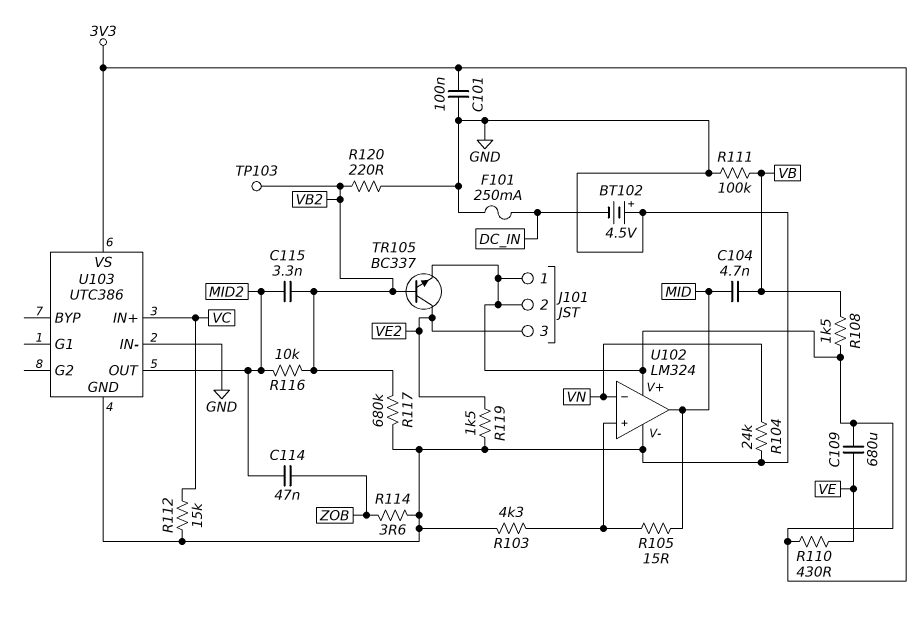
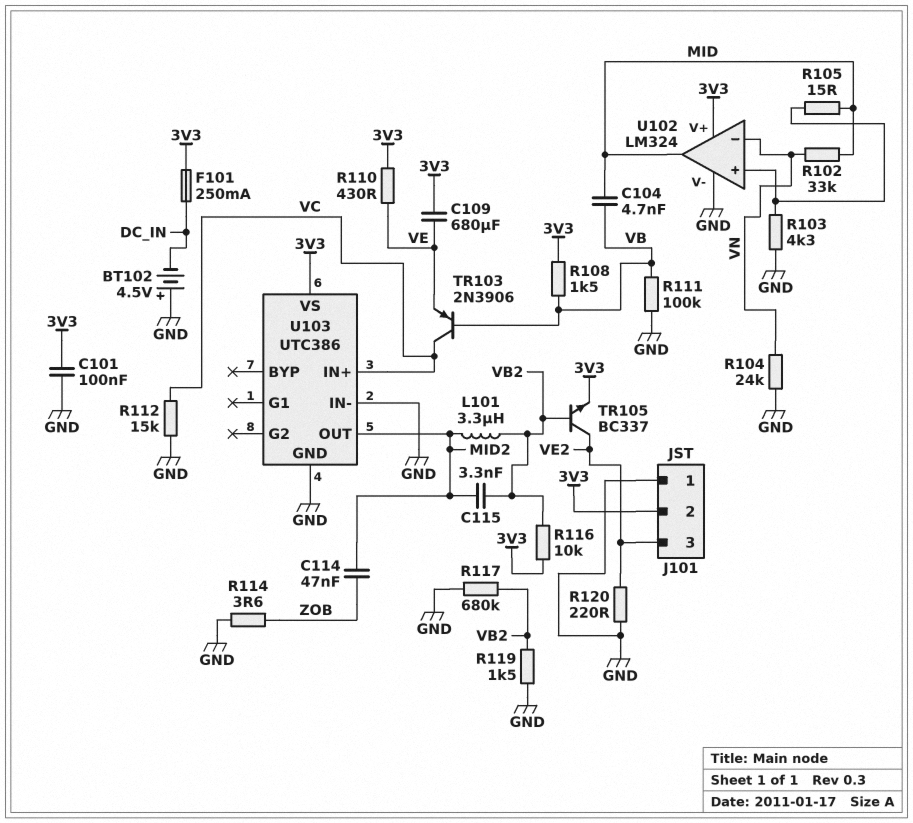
F101: 250mA (DC_IN, GND) -> 250mA (3V3, DC_IN)
J101 pin 1: 3V3 -> GND
L101: none -> 3.3uH (MID2, VB2)
R102: none -> 33k (MID, VN)
R116: 10k (MID2, VB2) -> 10k (3V3, VB2)
R119: 1.5k (GND, VE2) -> 1.5k (GND, VB2)
R120: 220 (GND, VB2) -> 220 (GND, VE2)
TP103: test point (VB2) -> none
TR103: none -> PNP 2N3906 (B VB, C VC, E VE)

